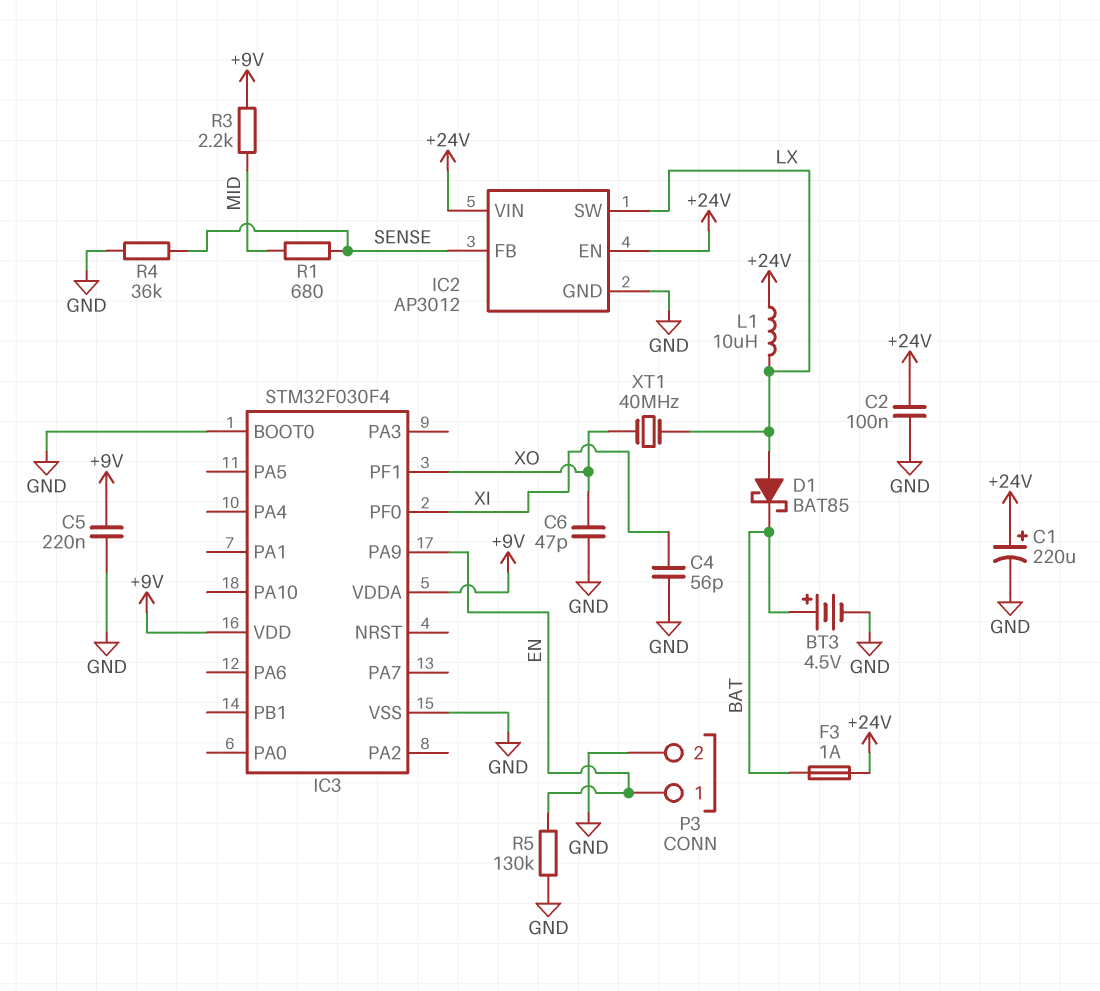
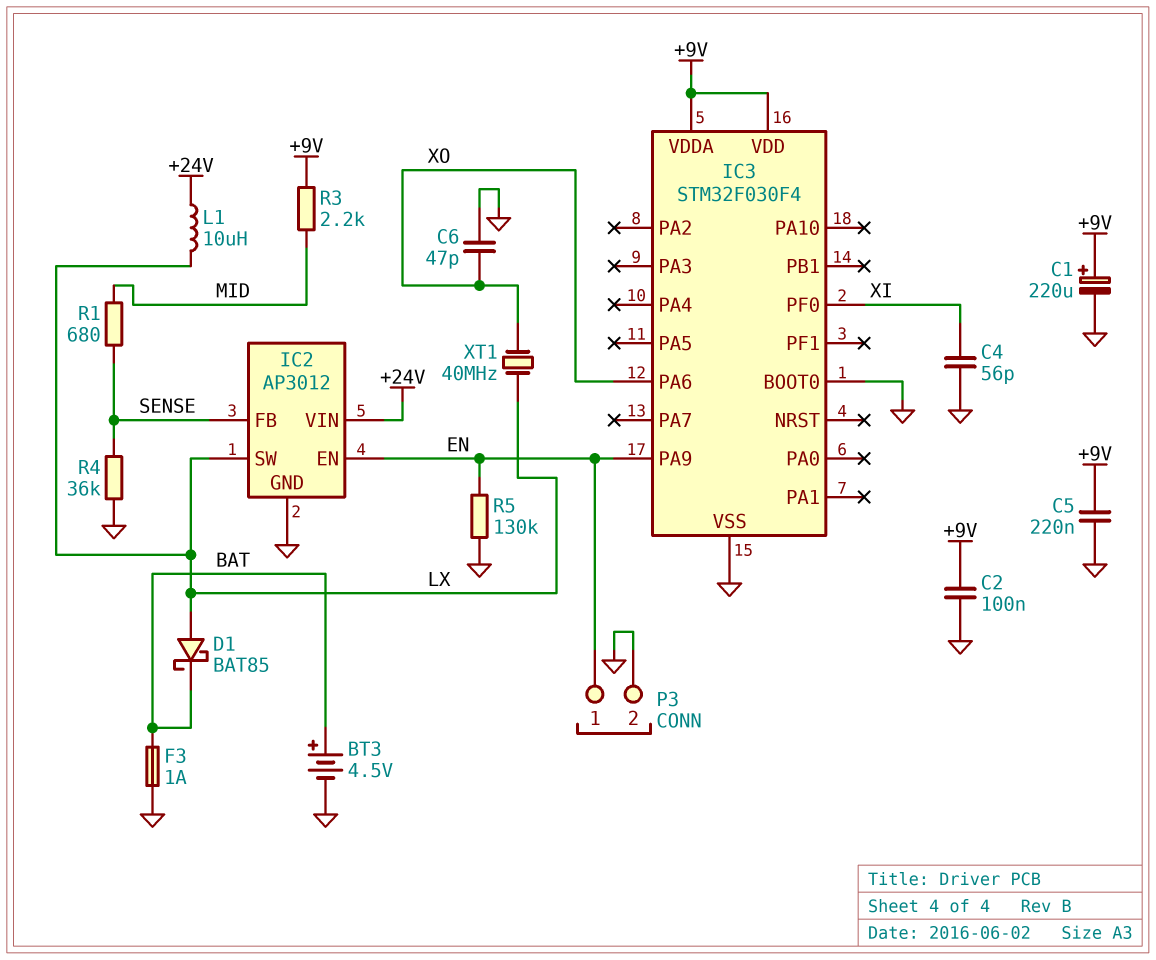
C1: 220uF (plus +24V, minus GND) -> 220uF (plus +9V, minus GND)
C2: 100nF (+24V, GND) -> 100nF (+9V, GND)
F3: 1A (+24V, BAT) -> 1A (BAT, GND)
IC2 pin EN: +24V -> EN
IC3 pin PA6: none -> XO
IC3 pin PF1: XO -> none

